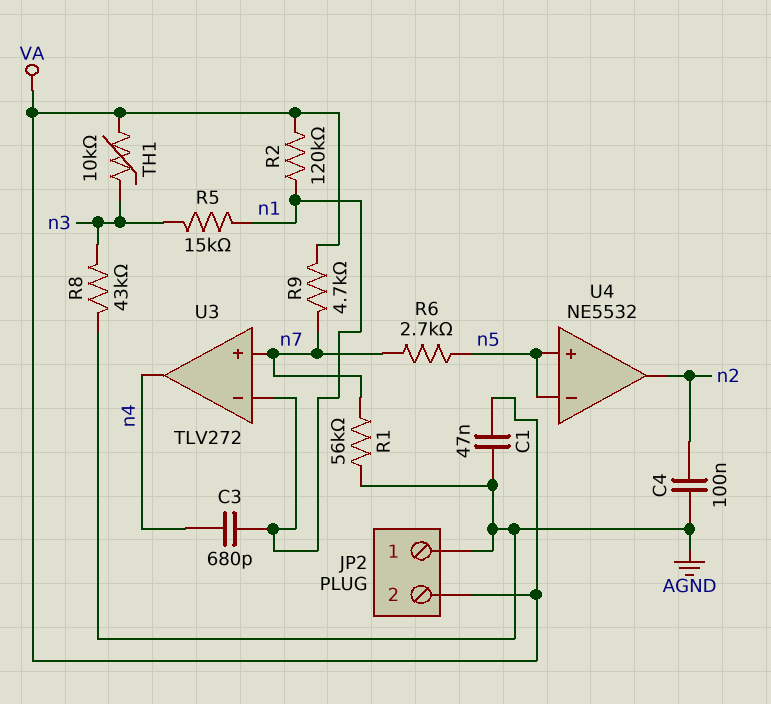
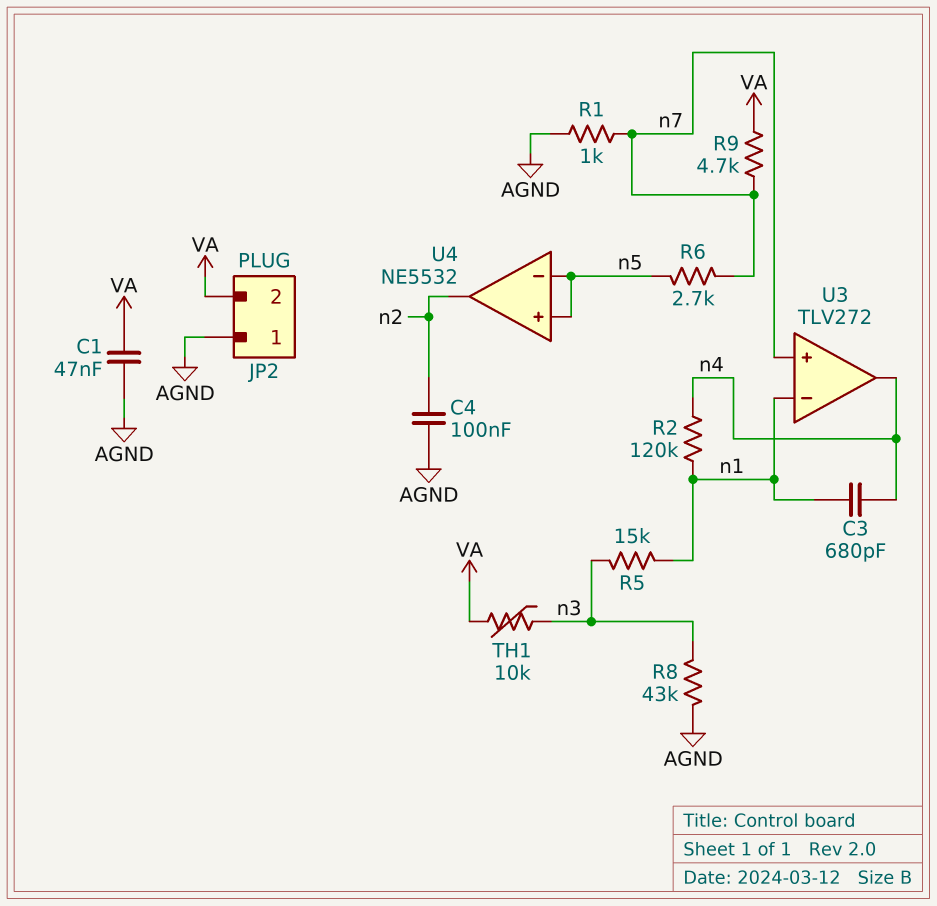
R1: 56k (AGND, n7) -> 1k (AGND, n7)
R2: 120k (VA, n1) -> 120k (n1, n4)

